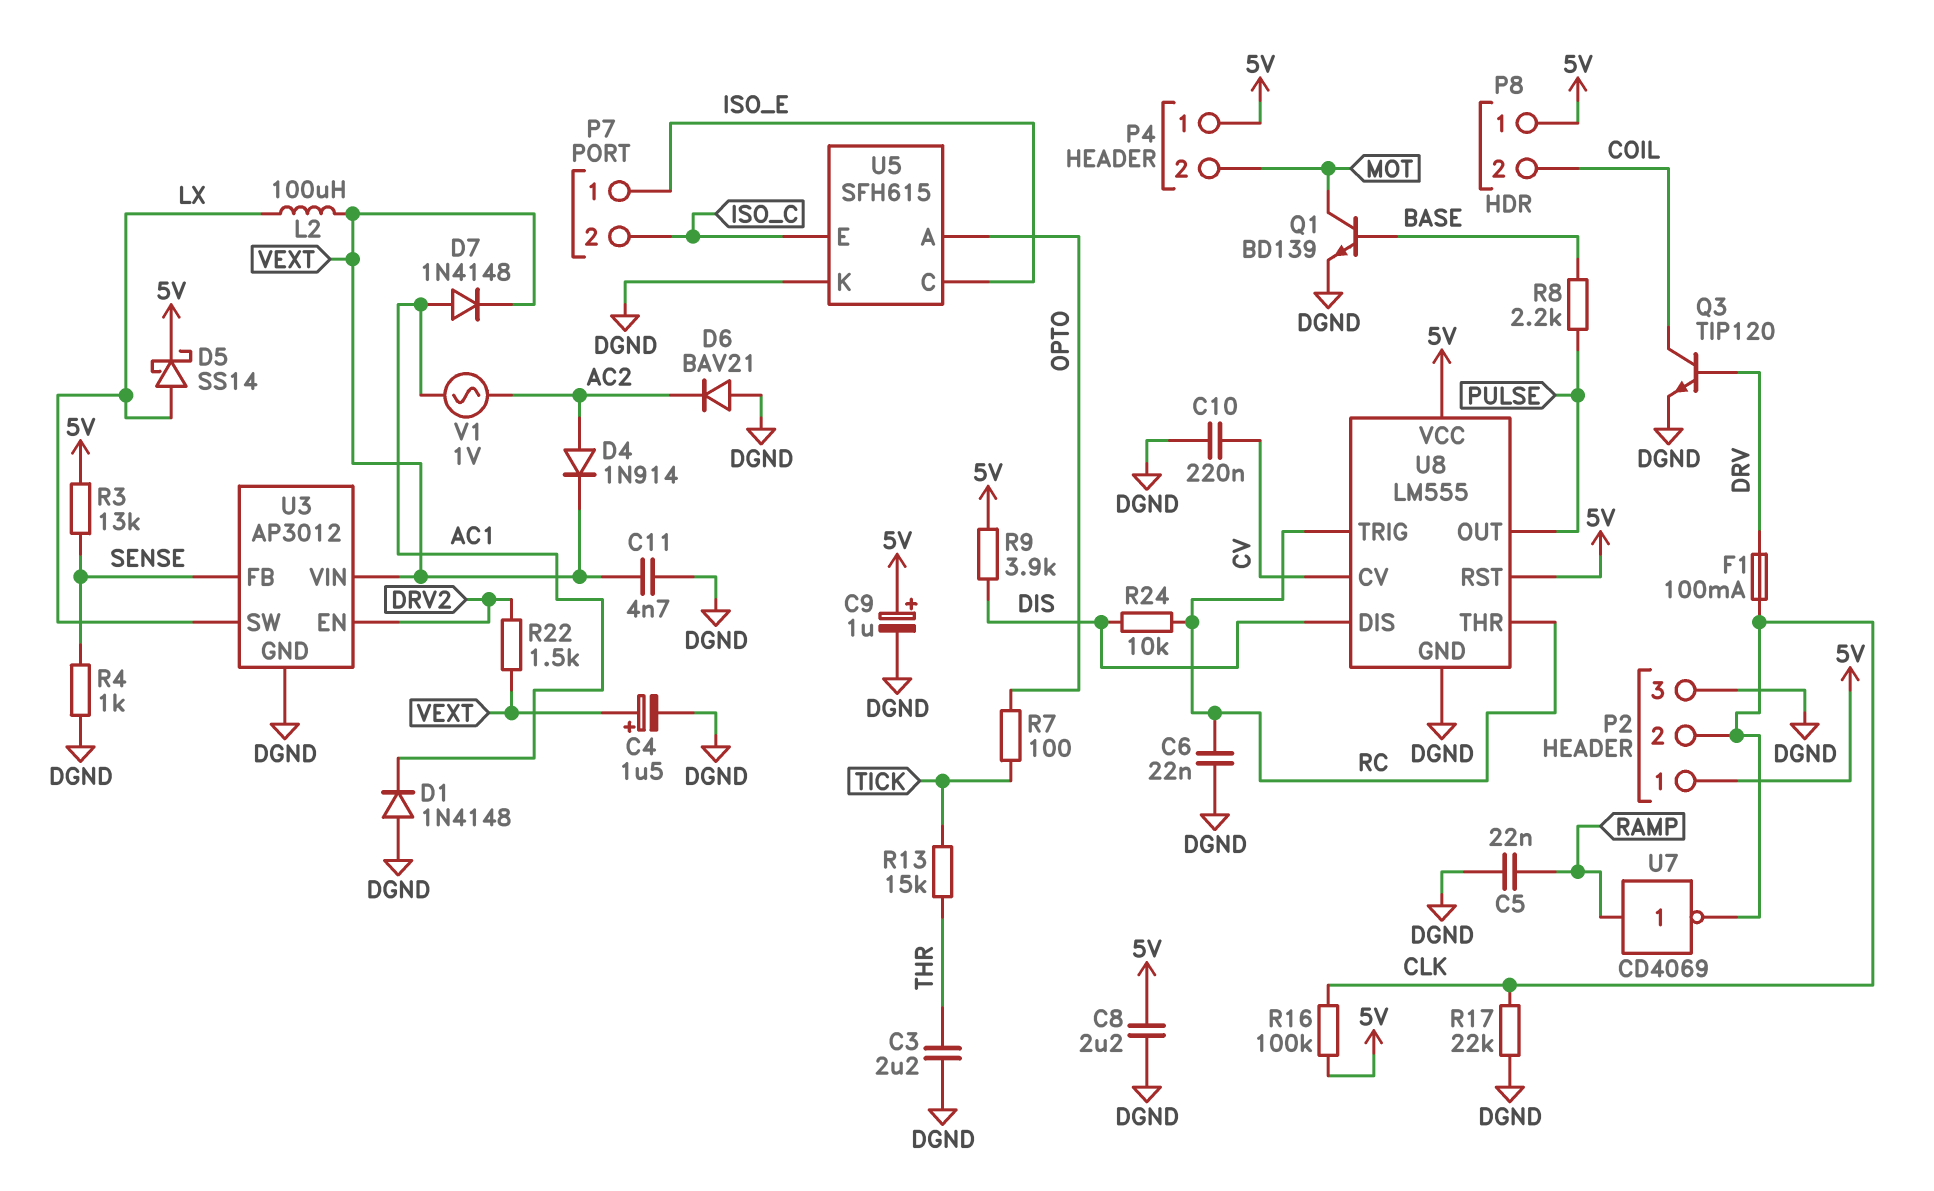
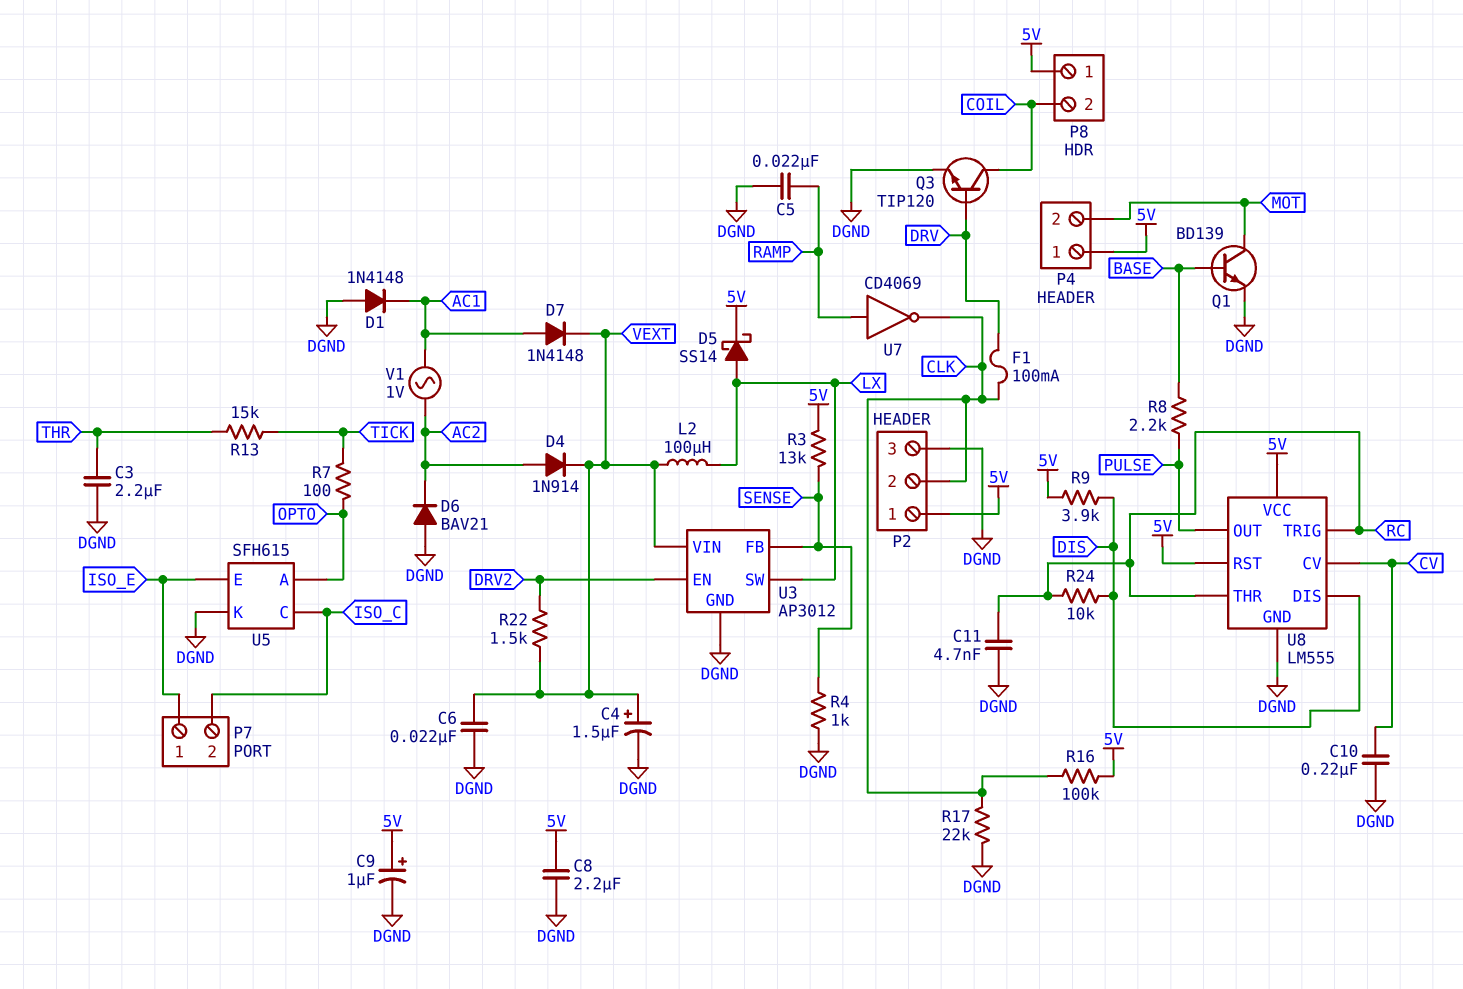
C6: 22nF (DGND, RC) -> 22nF (DGND, VEXT)
C11: 4.7nF (DGND, VEXT) -> 4.7nF (DGND, RC)
U5 pin C: ISO_E -> ISO_C
U5 pin E: ISO_C -> ISO_E

